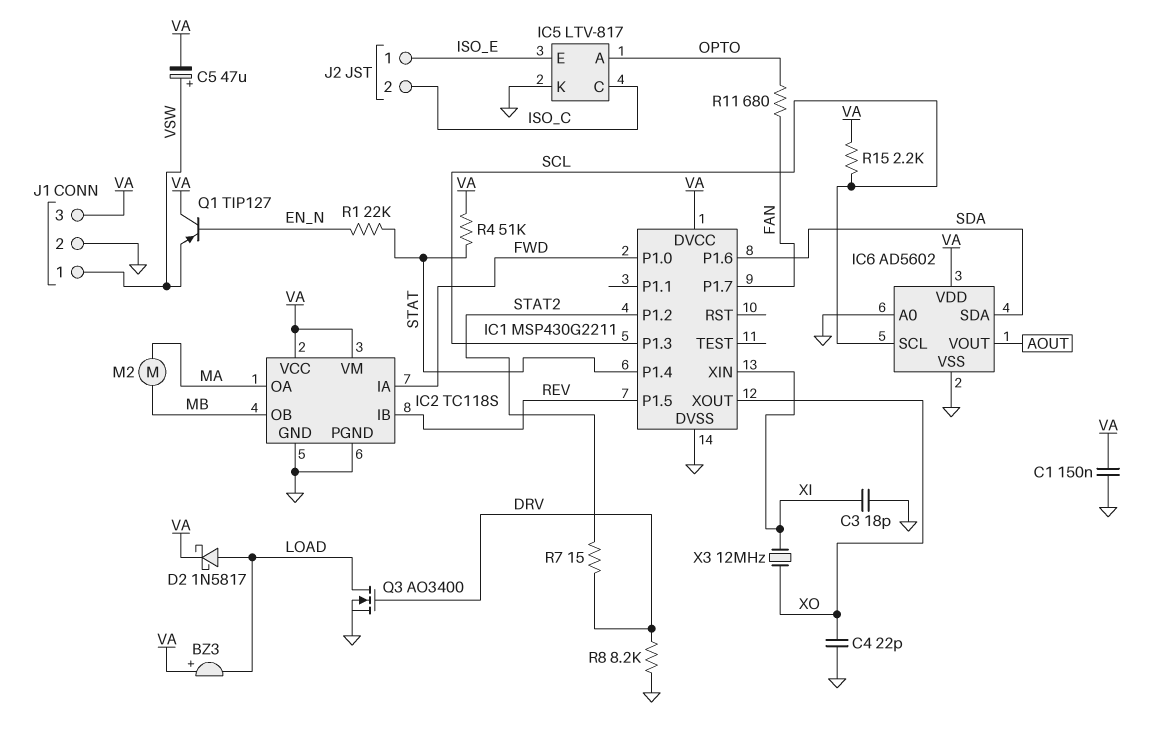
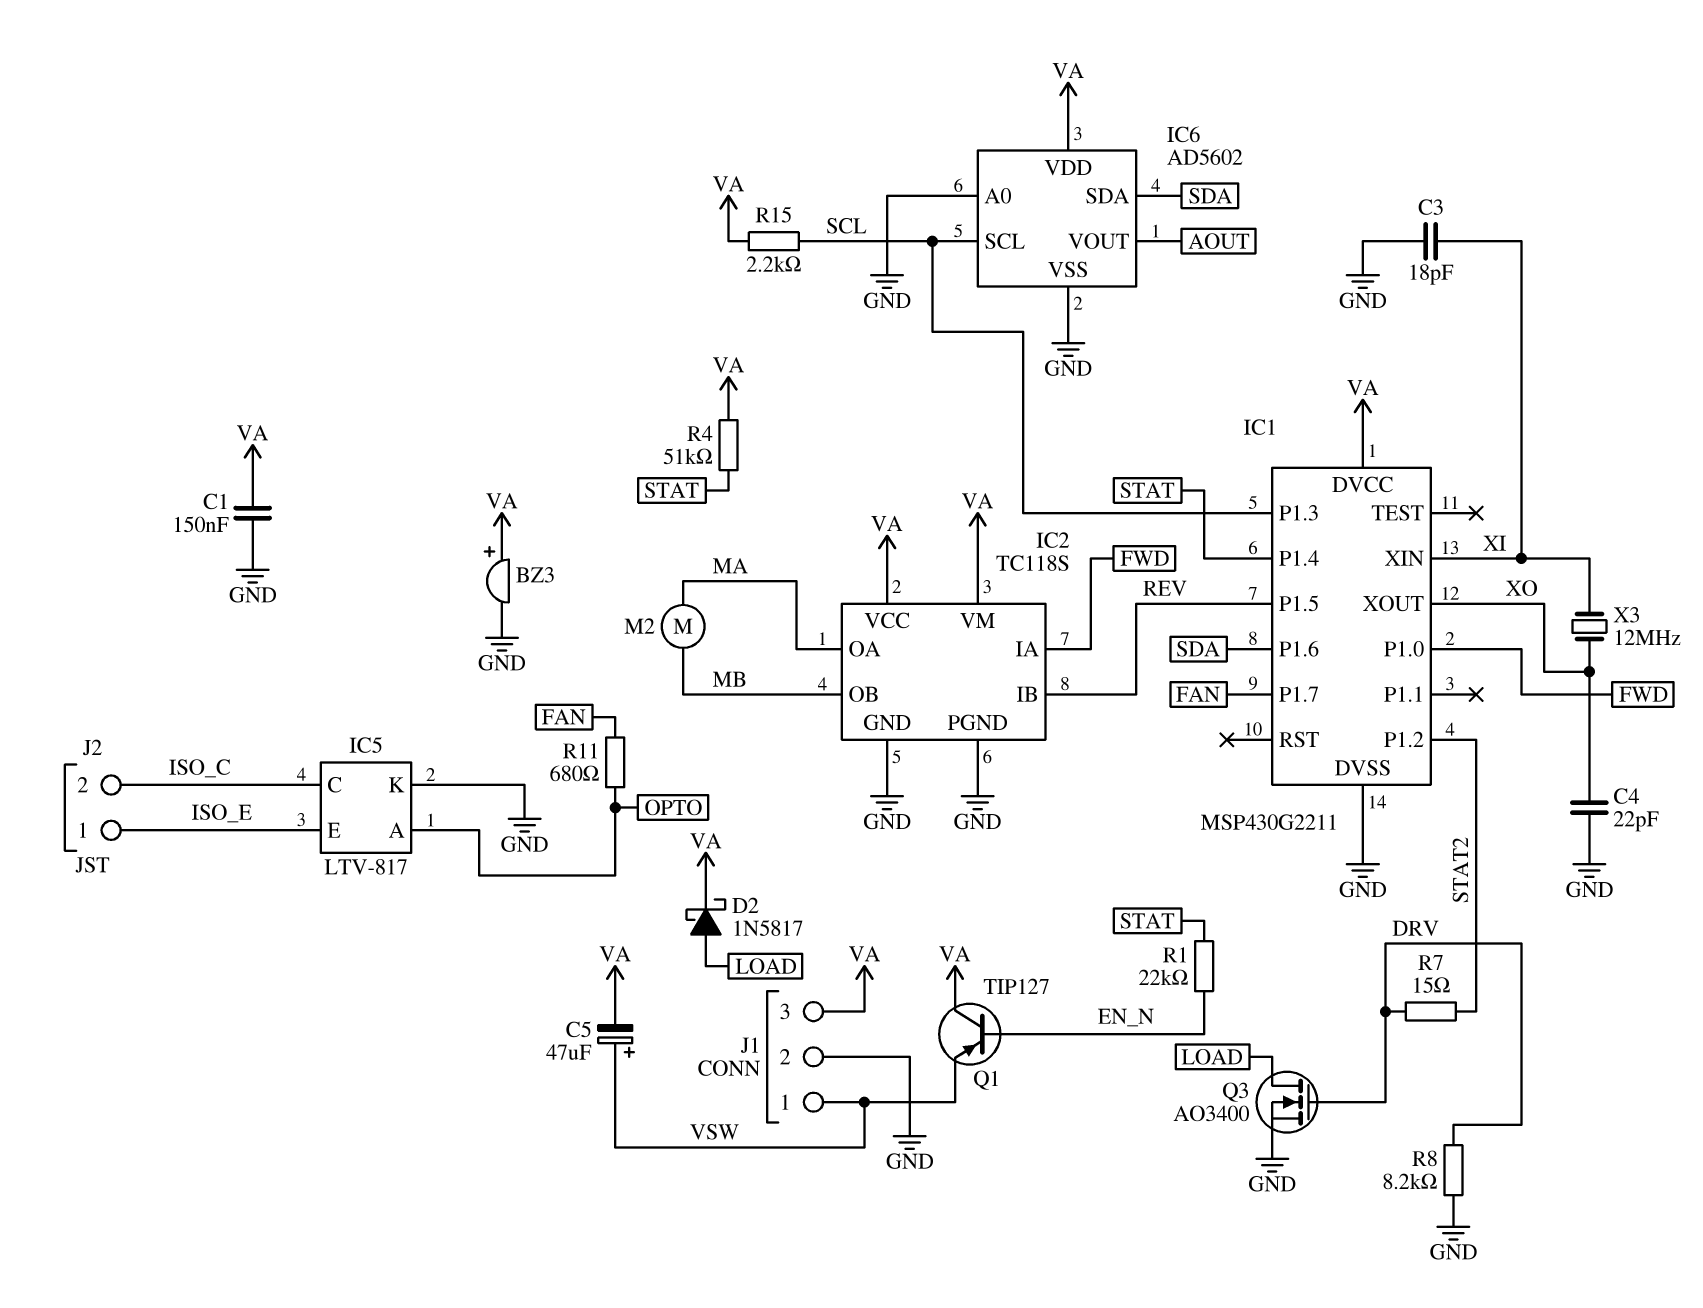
BZ3: buzzer (plus VA, minus LOAD) -> buzzer (plus VA, minus GND)

